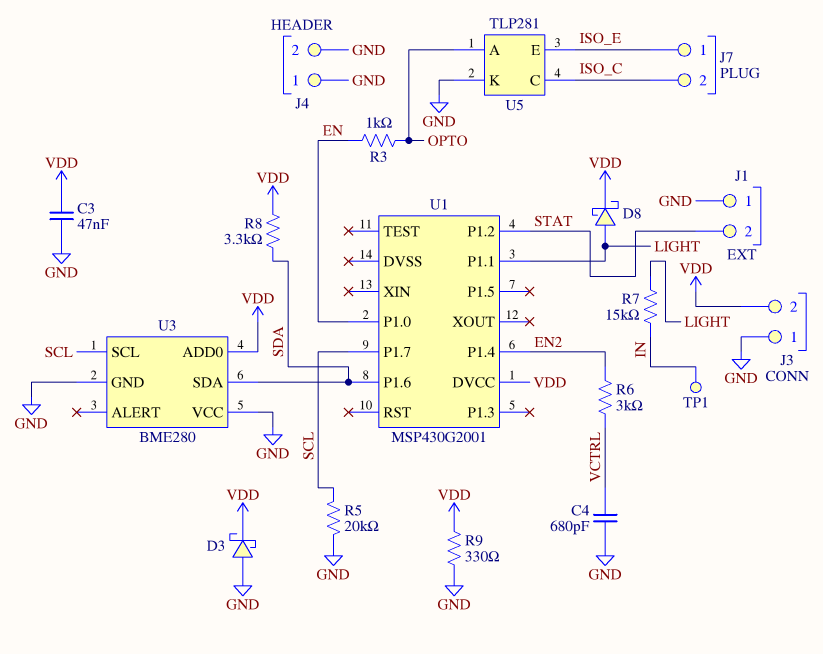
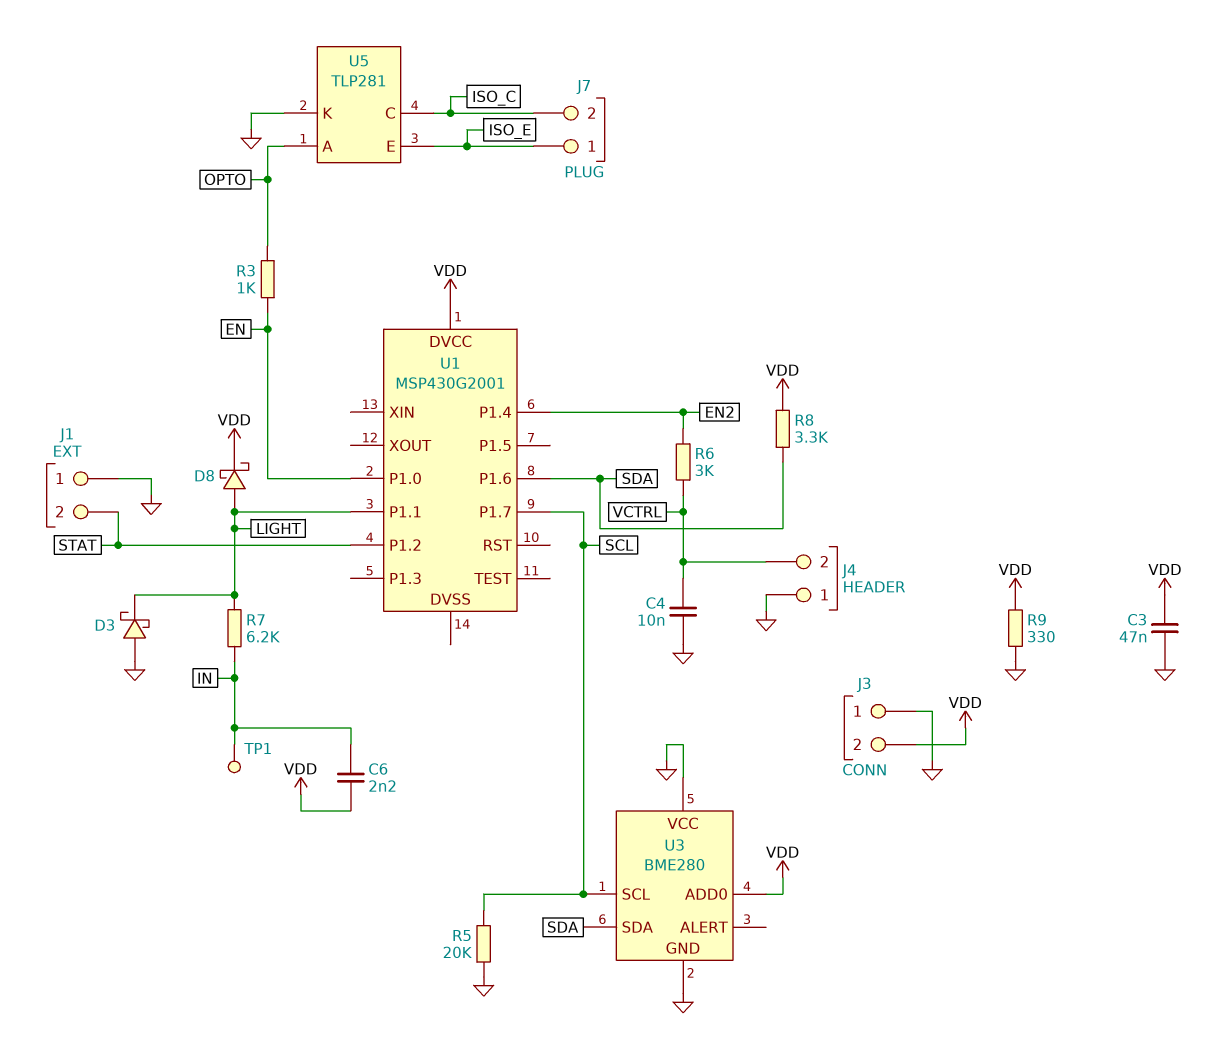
C4: 680pF (GND, VCTRL) -> 10nF (GND, VCTRL)
C6: none -> 2.2nF (IN, VDD)
D3: schottky (A GND, K VDD) -> schottky (A GND, K LIGHT)
J4 pin 2: GND -> VCTRL
R7: 15k (IN, LIGHT) -> 6.2k (IN, LIGHT)

